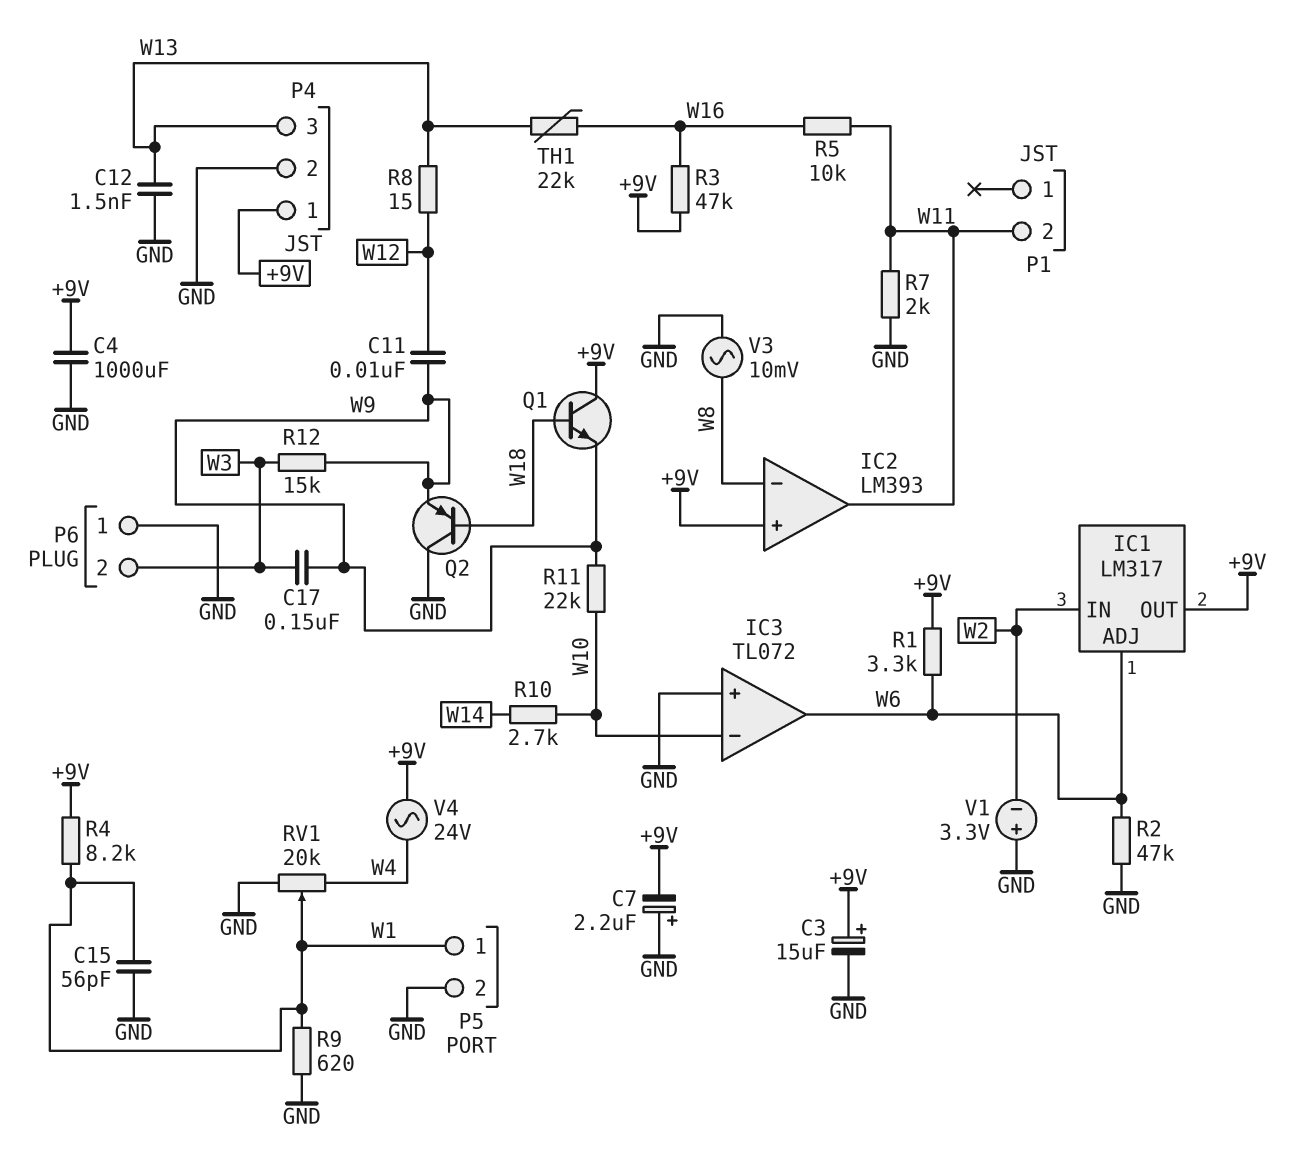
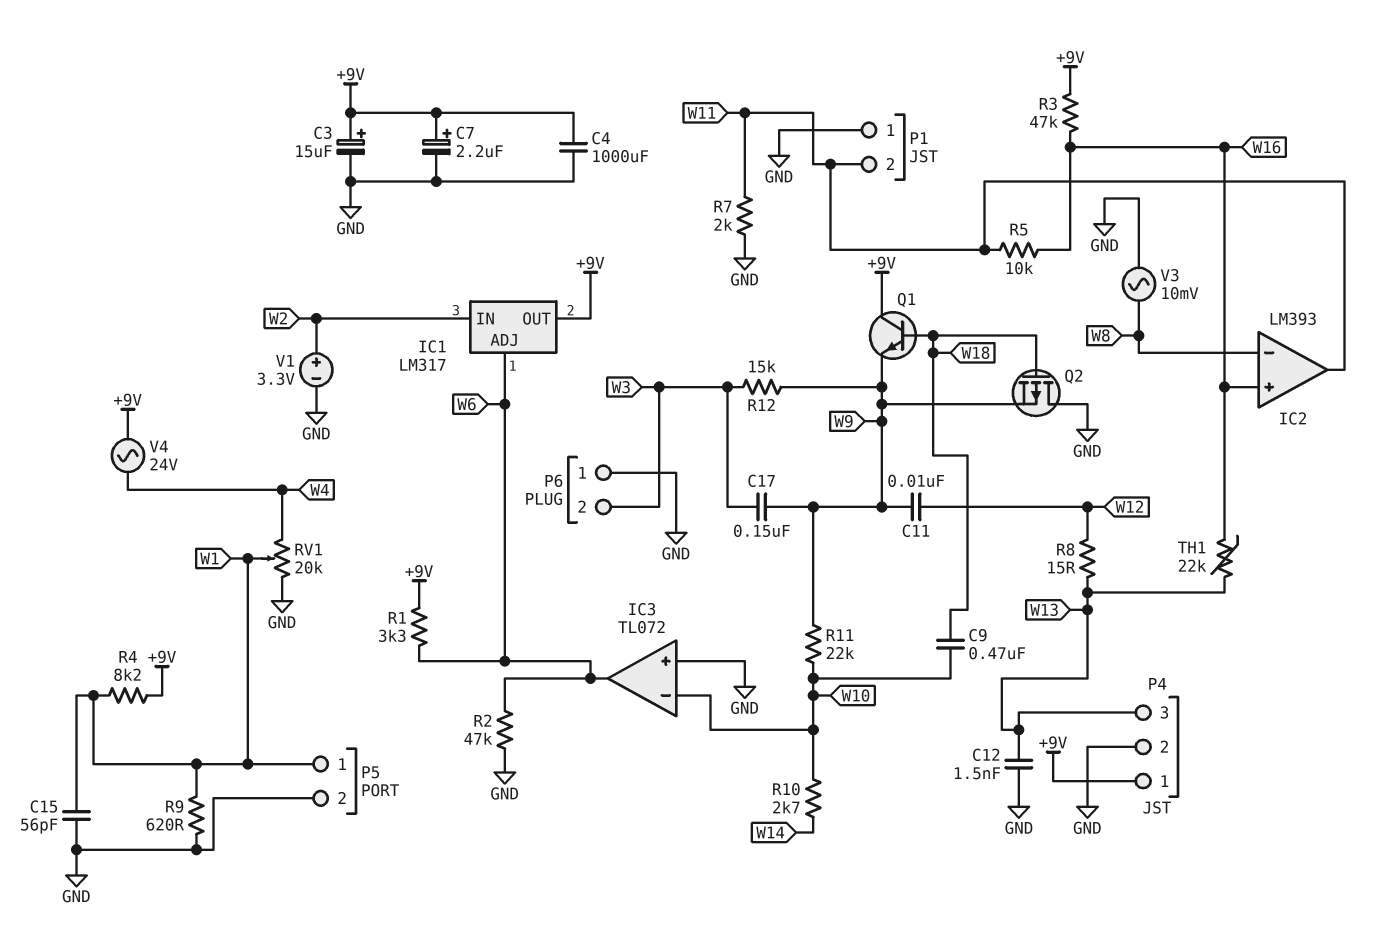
C7: 2.2uF (plus GND, minus +9V) -> 2.2uF (plus +9V, minus GND)
C9: none -> 470nF (W10, W18)
IC2 pin in+: +9V -> W16
P1 pin 1: none -> GND
Q2: PNP (B W18, C GND, E W9) -> PMOS (G W18, D GND, S W9)
V1: 3.3V (plus GND, minus W2) -> 3.3V (plus W2, minus GND)

